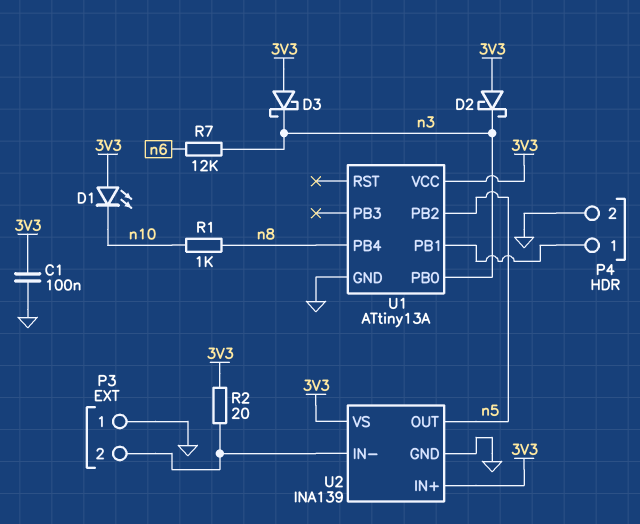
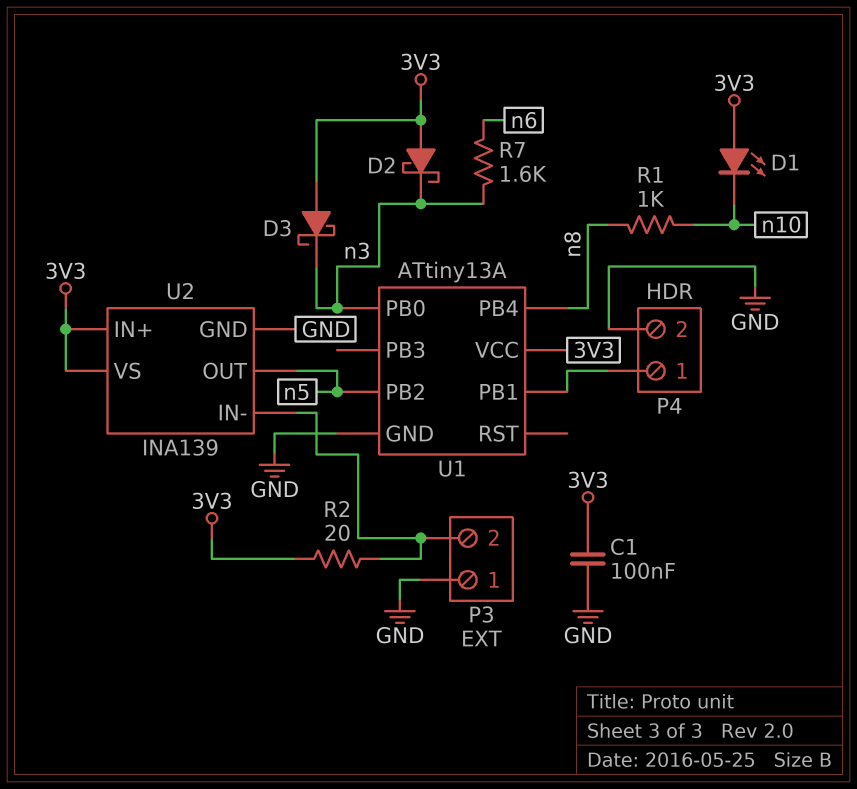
R7: 12k (n3, n6) -> 1.6k (n3, n6)

